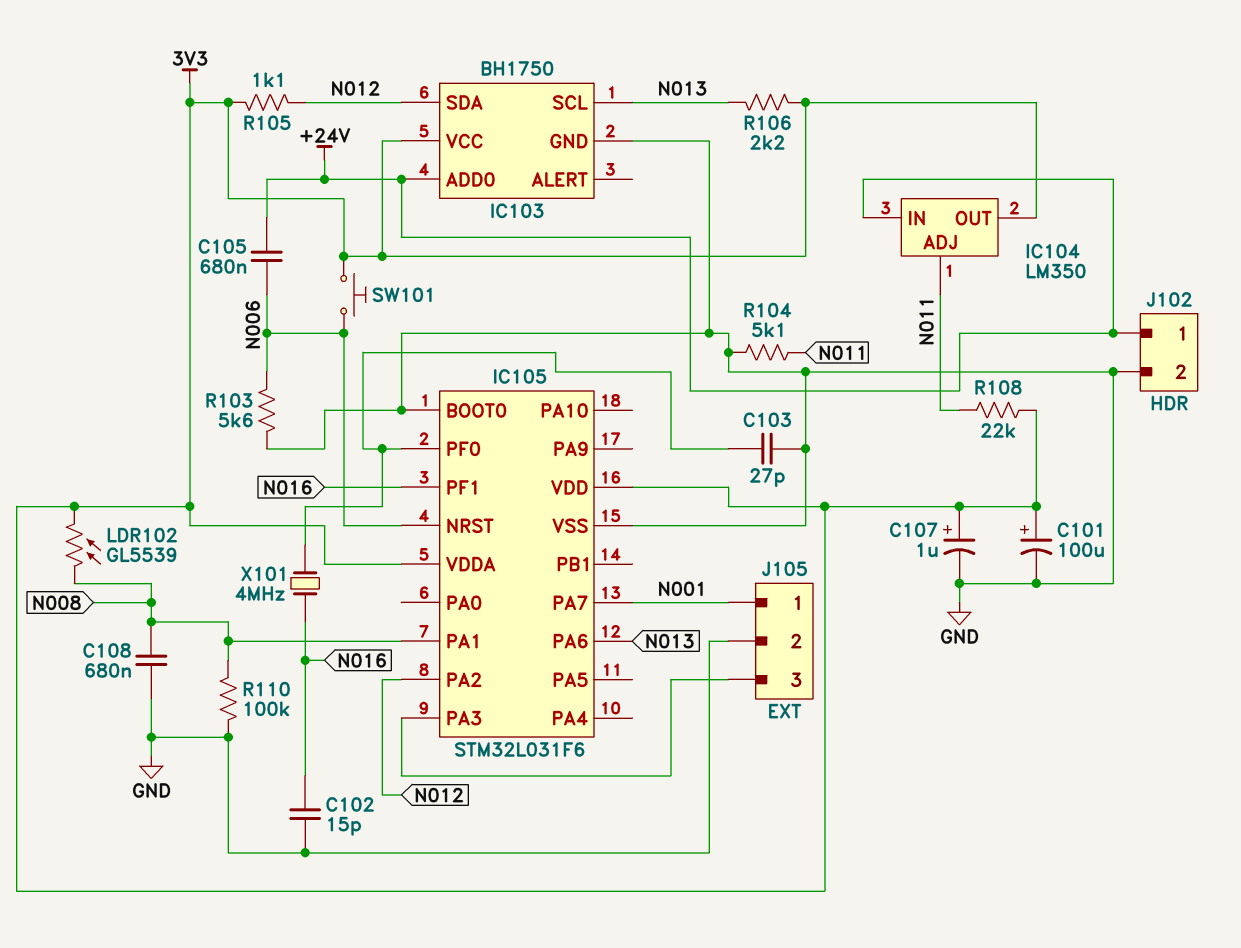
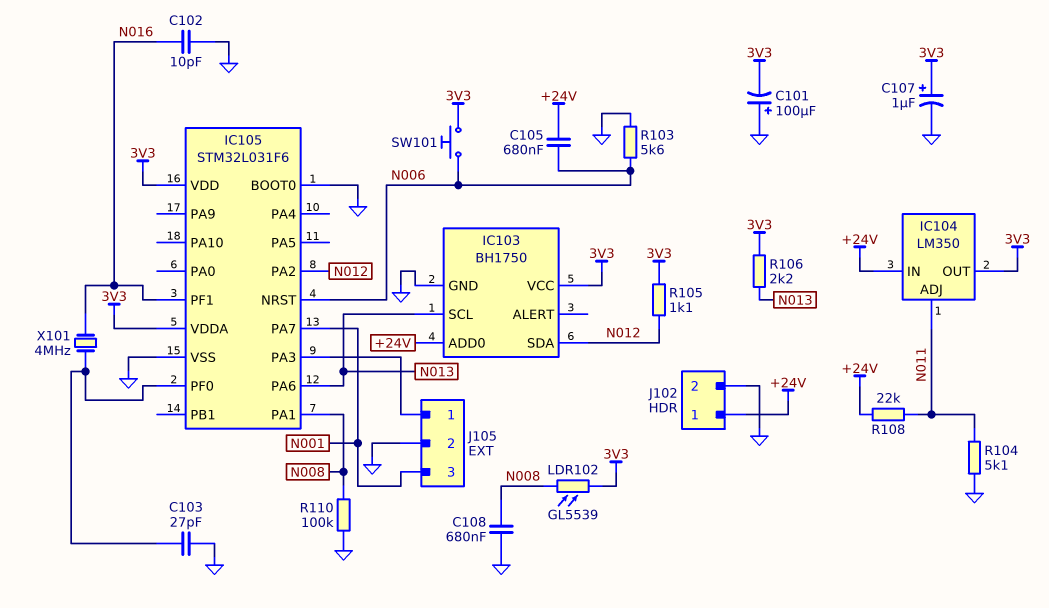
C101: 100uF (plus 3V3, minus GND) -> 100uF (plus GND, minus 3V3)
C102: 15pF (GND, N016) -> 10pF (GND, N016)
J105 pin 1: N001 -> IC105/PA3
J105 pin 3: IC105/PA3 -> N001
R108: 22k (3V3, N011) -> 22k (+24V, N011)

